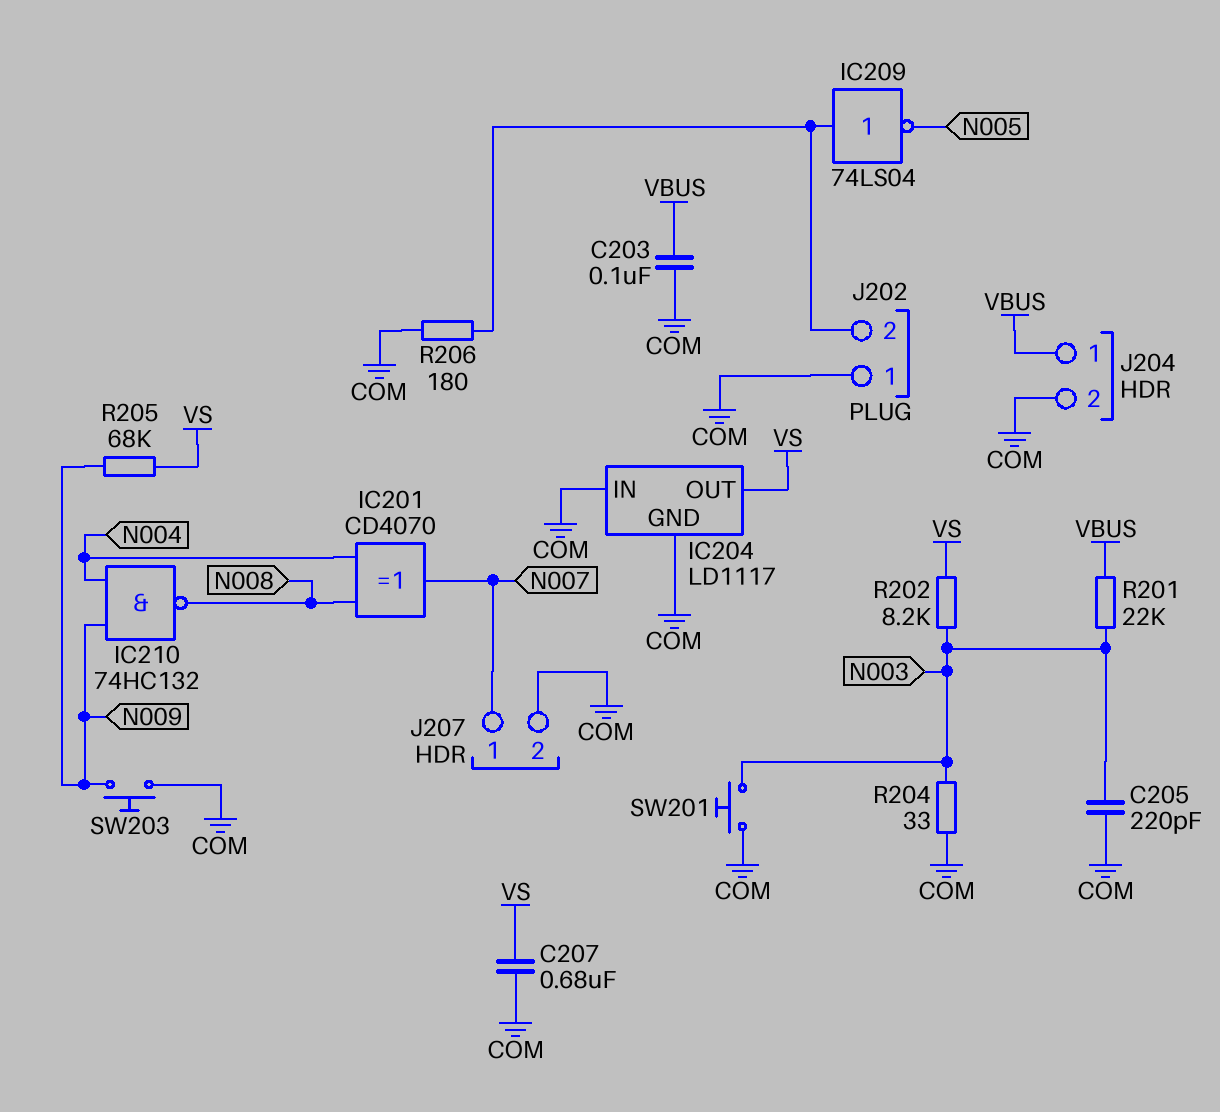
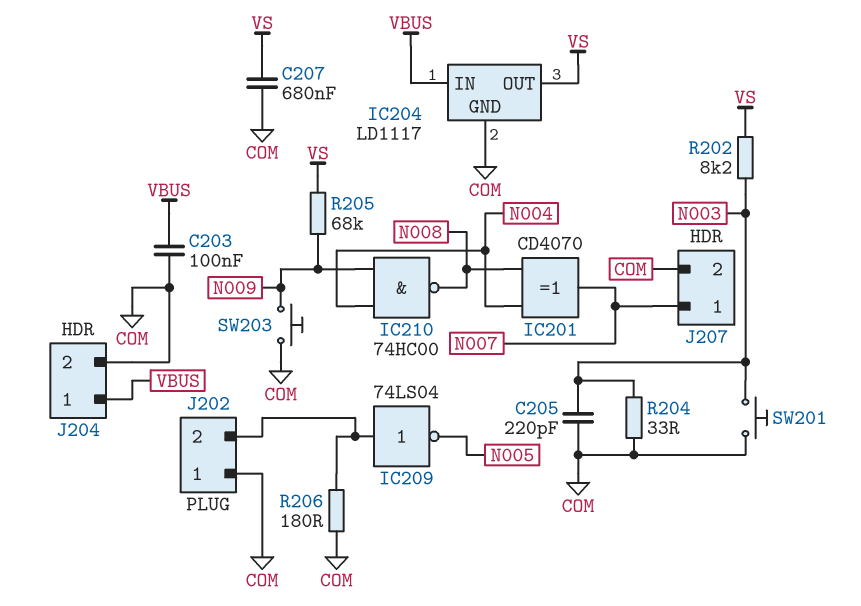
IC204 pin IN: COM -> VBUS
IC210: NAND 74HC132 (in N004, in N009, out N008) -> NAND 74HC00 (in N004, in N009, out N008)
R201: 22k (N003, VBUS) -> none

